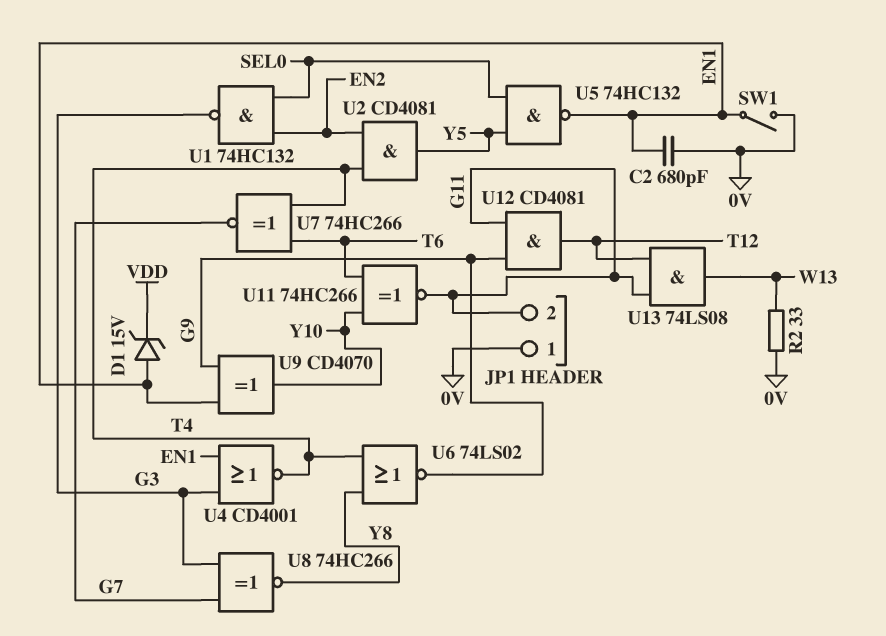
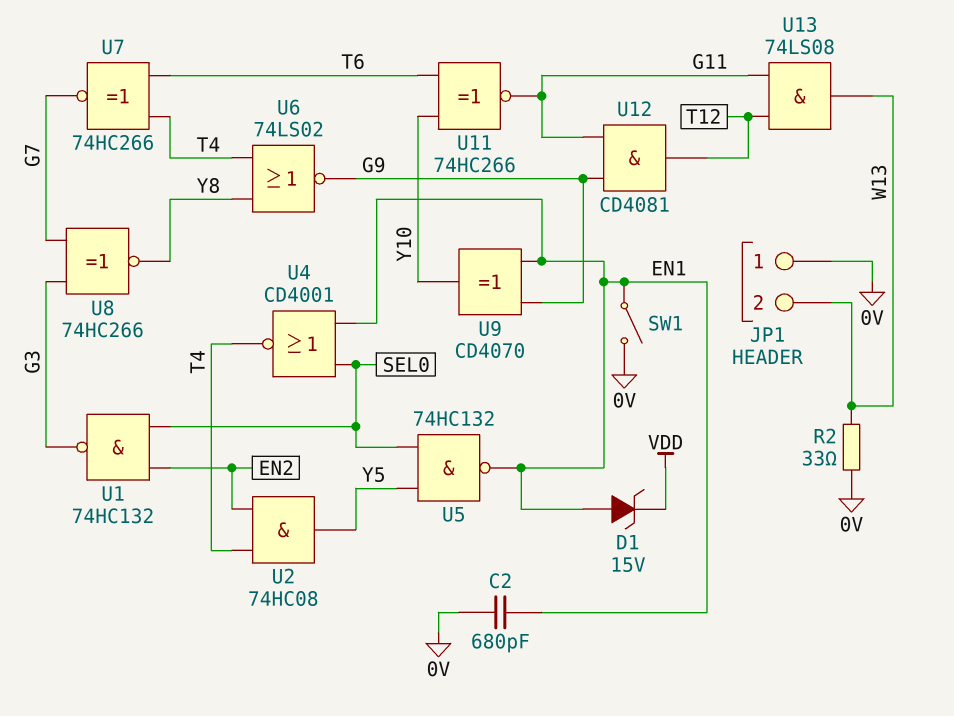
JP1 pin 2: G11 -> W13
U2: AND CD4081 (in EN2, in T4, out Y5) -> AND 74HC08 (in EN2, in T4, out Y5)
U4: NOR CD4001 (in EN1, in G3, out T4) -> NOR CD4001 (in EN1, in SEL0, out T4)

